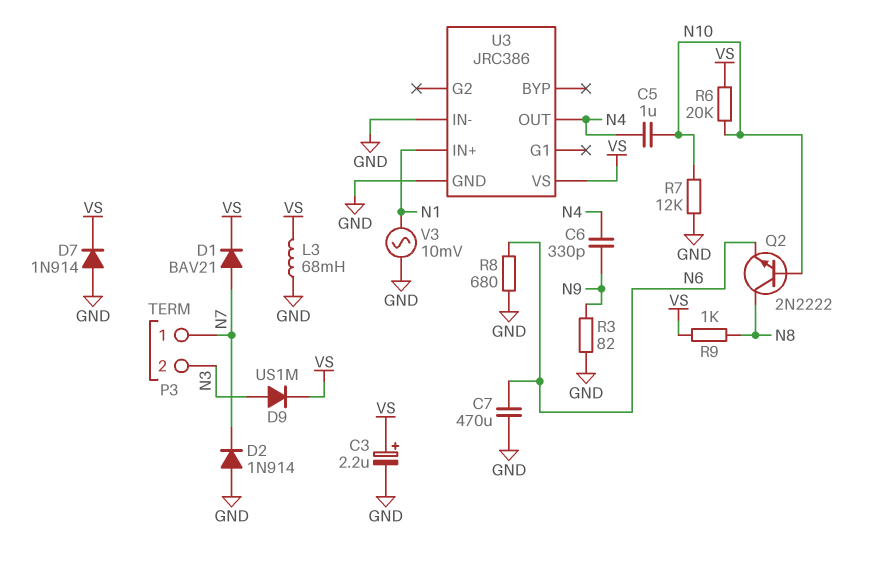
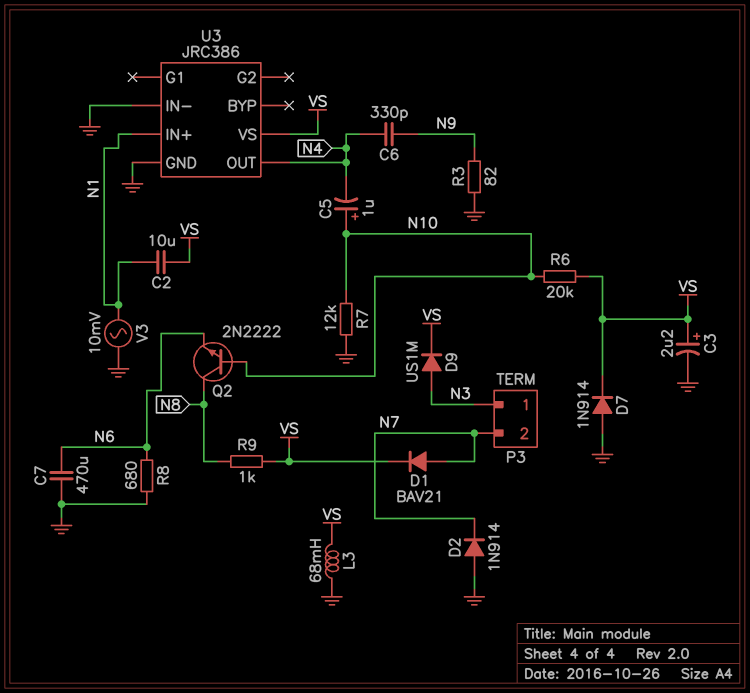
C2: none -> 10uF (N1, VS)
C5: 1uF (N4, N10) -> 1uF (plus N10, minus N4)
P3 pin 1: N7 -> N3
P3 pin 2: N3 -> N7

